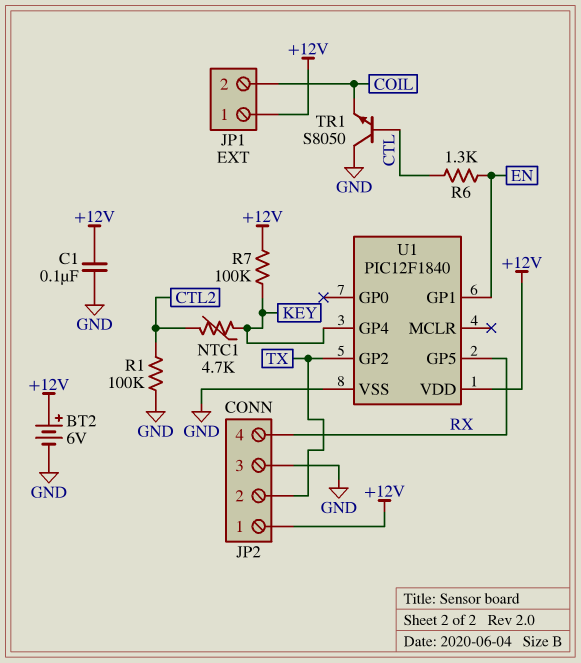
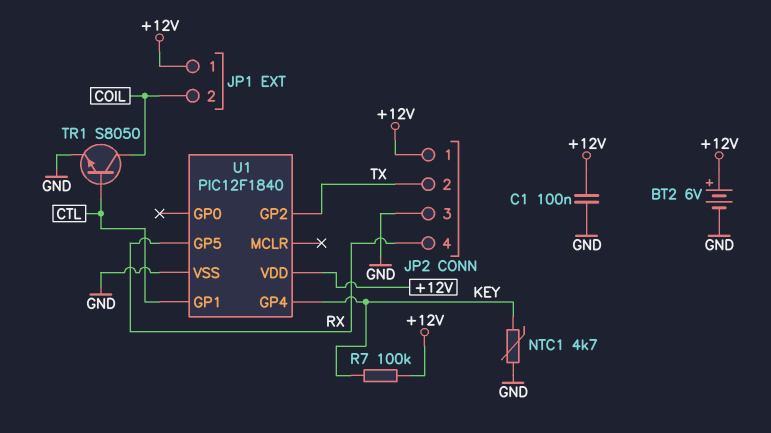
NTC1: 4.7k (CTL2, KEY) -> 4.7k (GND, KEY)
R1: 100k (CTL2, GND) -> none
R6: 1.3k (CTL, EN) -> none
TR1: NPN S8050 (B CTL, C GND, E COIL) -> NPN S8050 (B CTL, C COIL, E GND)
U1 pin GP1: EN -> CTL

